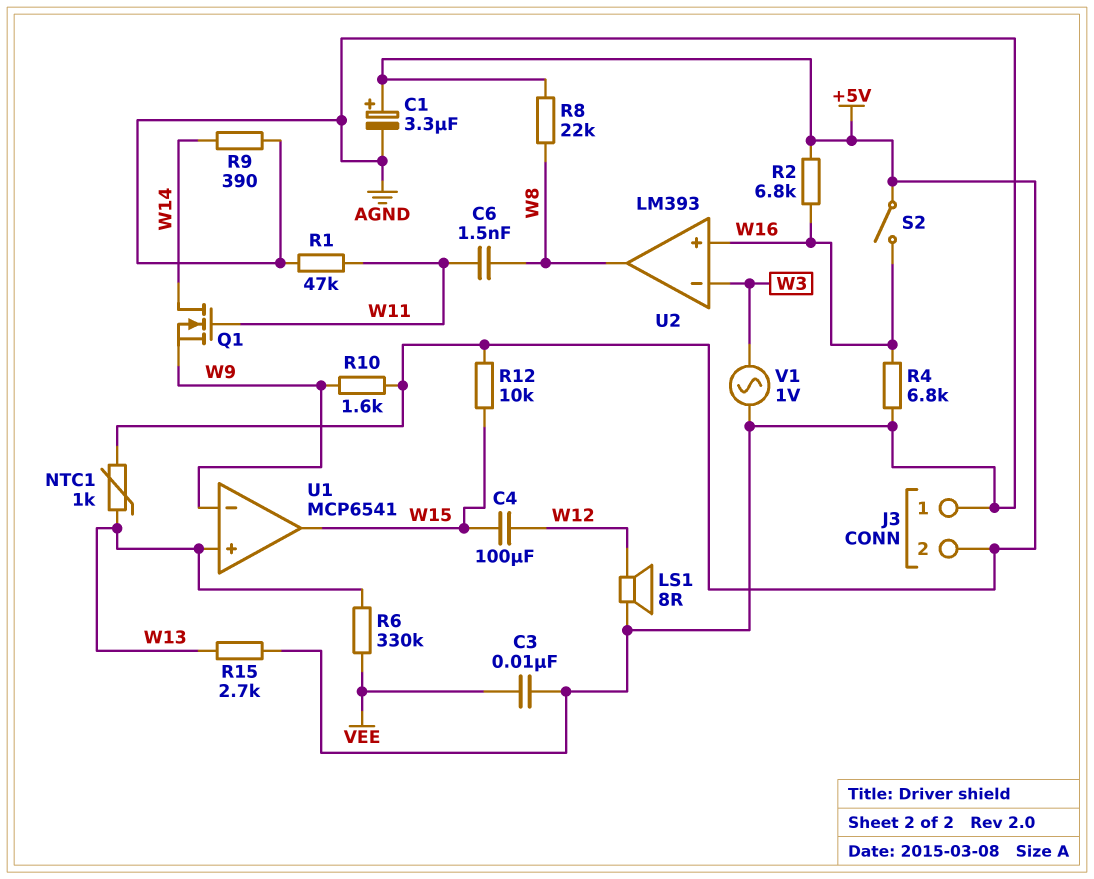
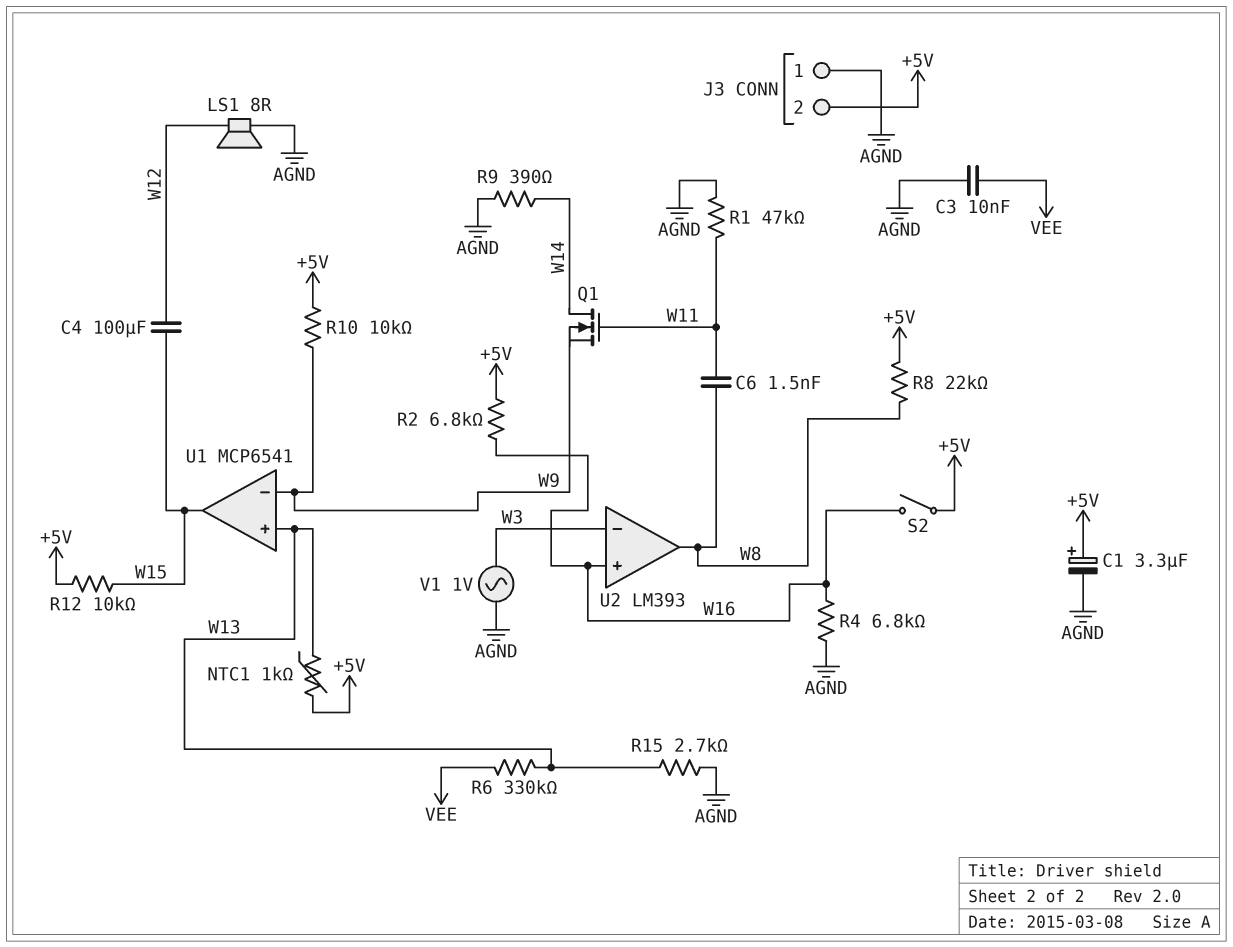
R10: 1.6k (+5V, W9) -> 10k (+5V, W9)

